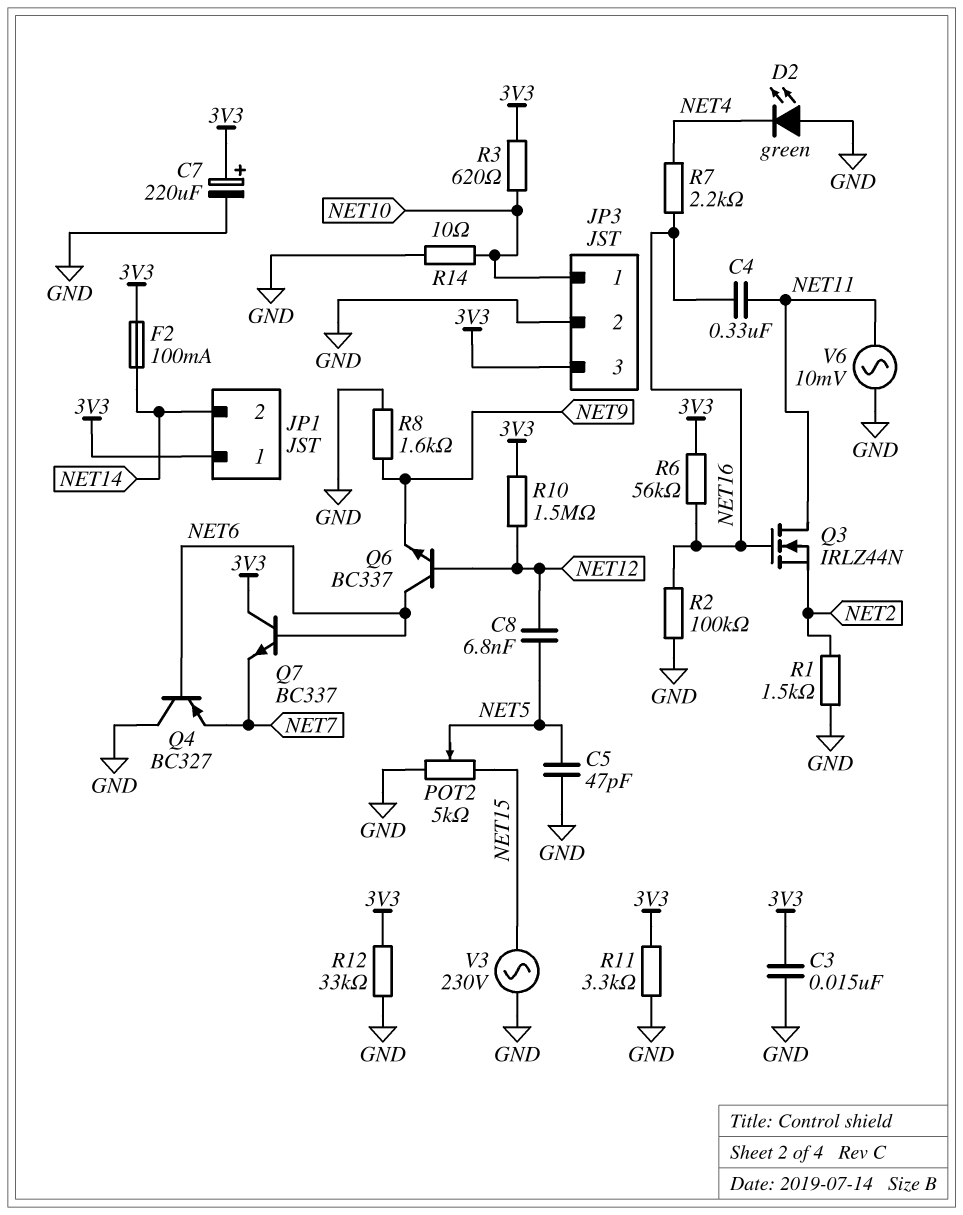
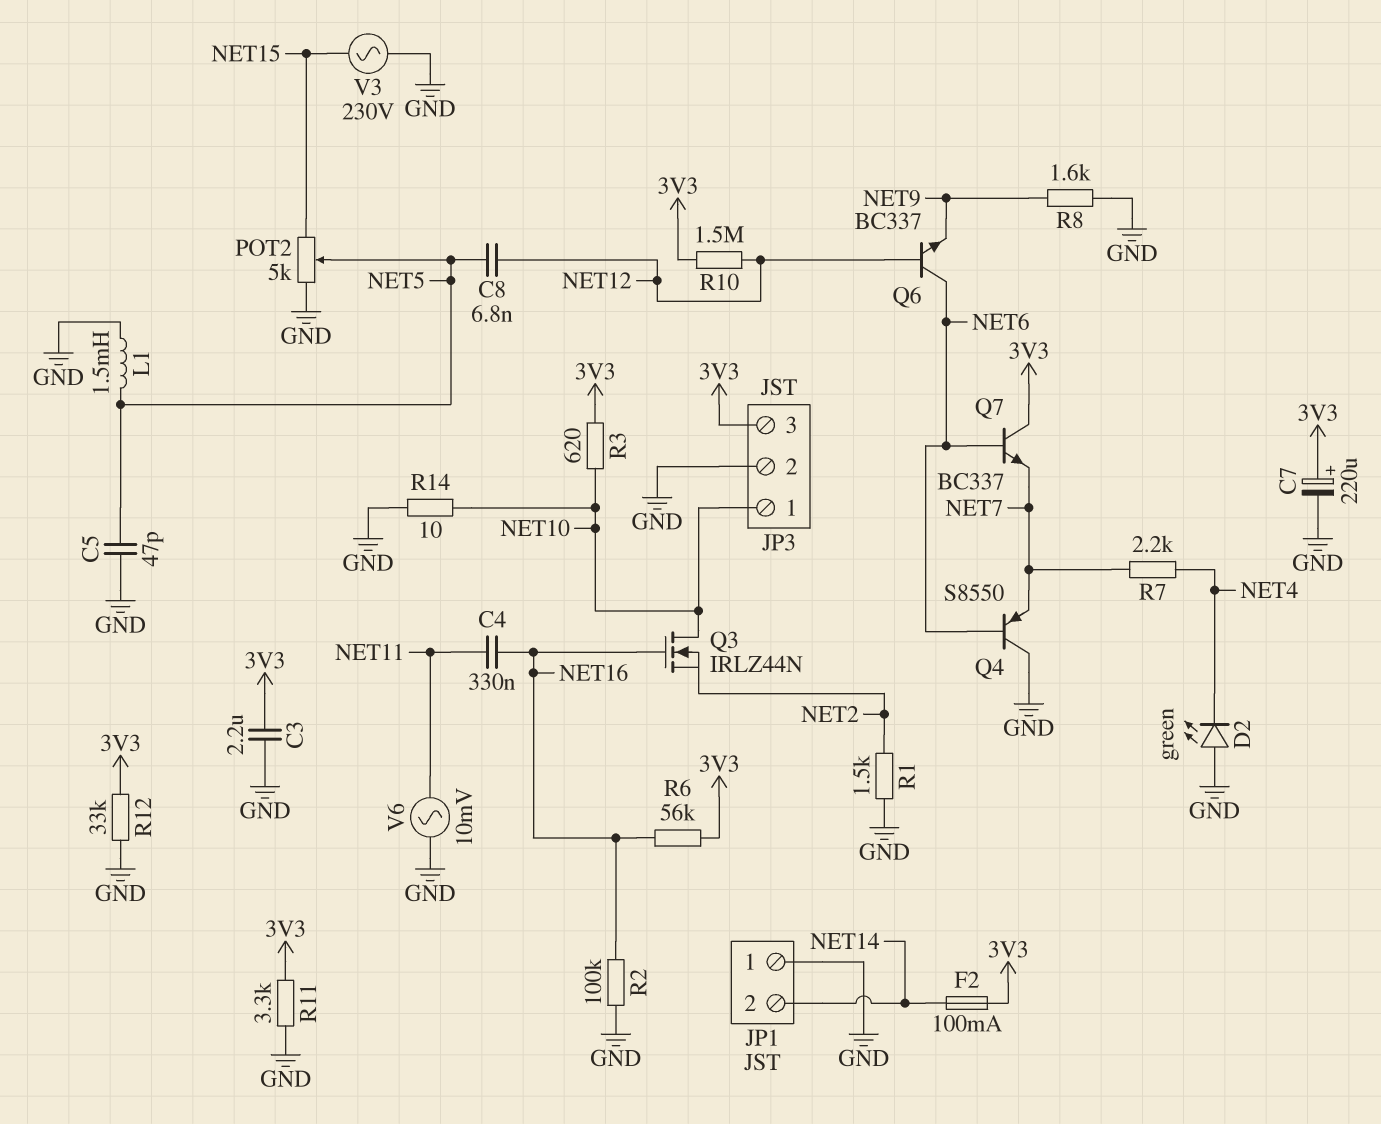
C3: 15nF (3V3, GND) -> 2.2uF (3V3, GND)
JP1 pin 1: 3V3 -> GND
L1: none -> 1.5mH (GND, NET5)
Q3: NMOS IRLZ44N (G NET16, D NET11, S NET2) -> NMOS IRLZ44N (G NET16, D NET10, S NET2)
Q4: PNP BC327 (B NET6, C GND, E NET7) -> PNP S8550 (B NET6, C GND, E NET7)
R7: 2.2k (NET4, NET16) -> 2.2k (NET4, NET7)

